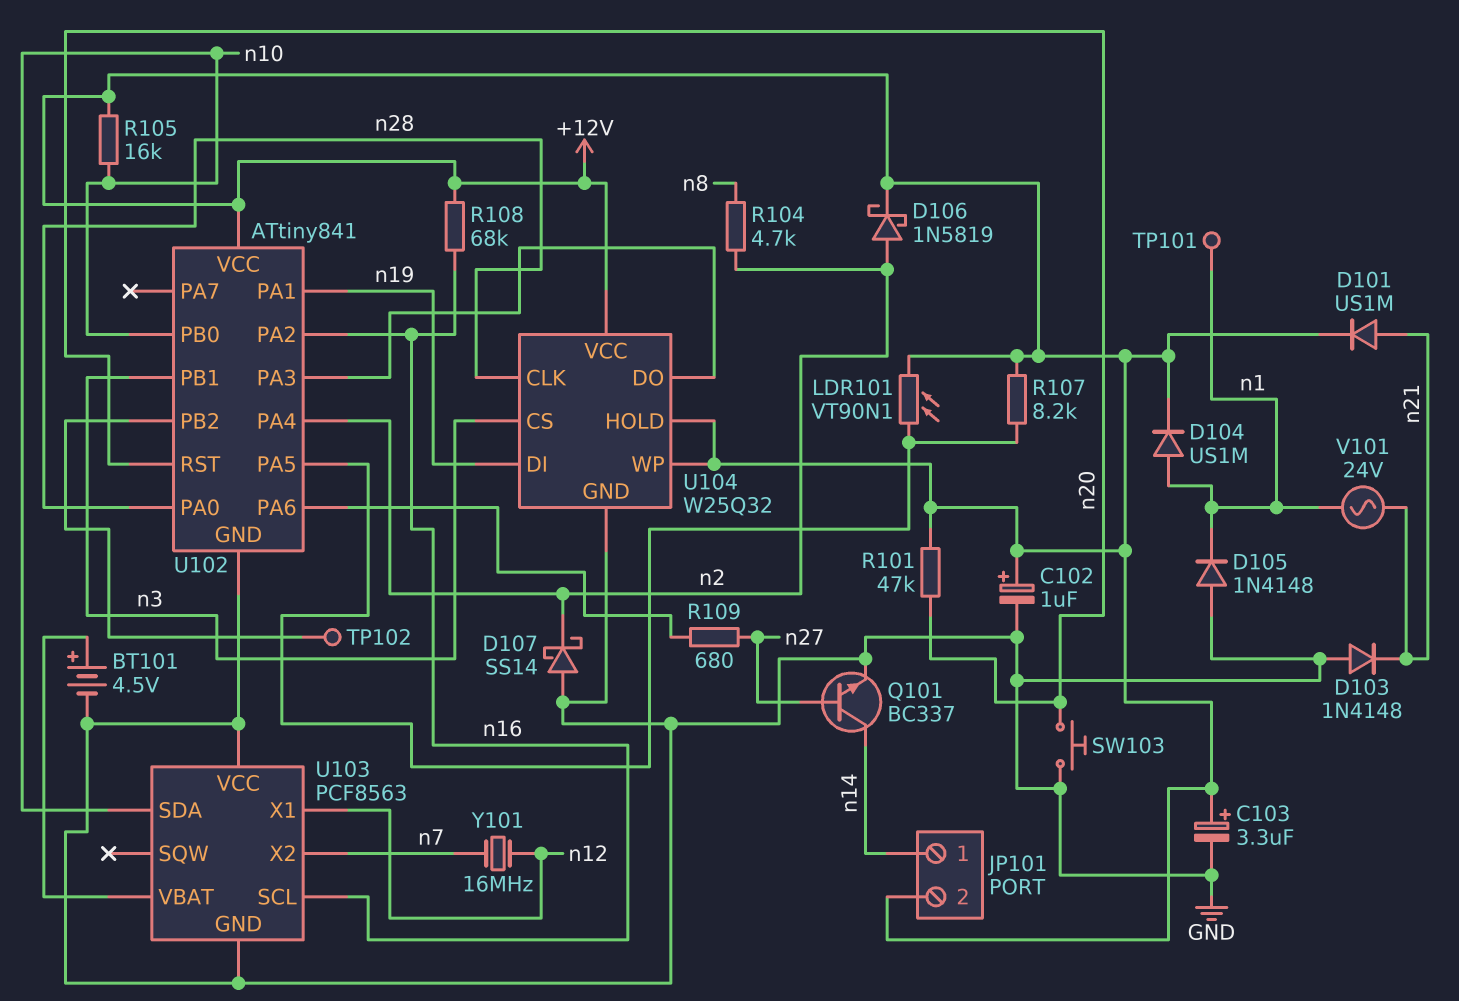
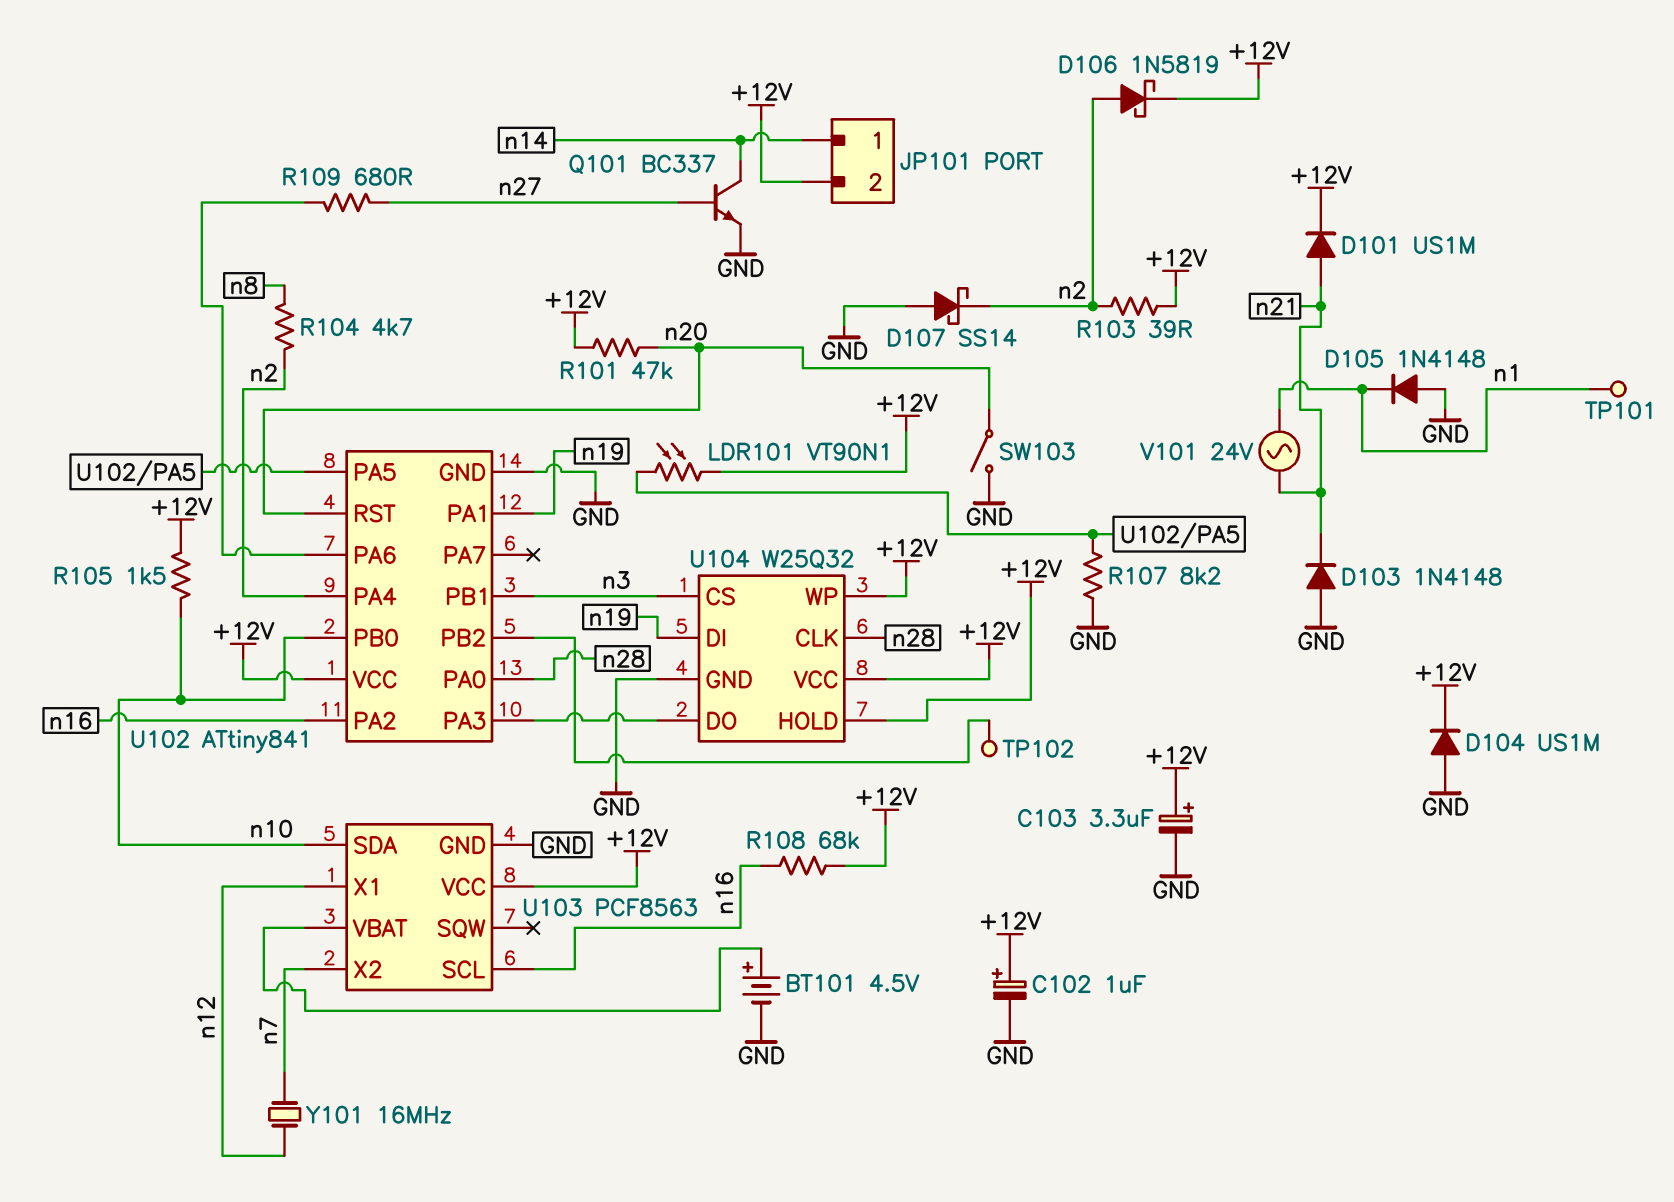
D104: diode US1M (A n1, K +12V) -> diode US1M (A GND, K +12V)
R103: none -> 39 (+12V, n2)
R105: 16k (+12V, n10) -> 1.5k (+12V, n10)
R107: 8.2k (+12V, U102/PA5) -> 8.2k (GND, U102/PA5)
SW103: button (GND, n20) -> switch (GND, n20)
U103 pin VCC: GND -> +12V

